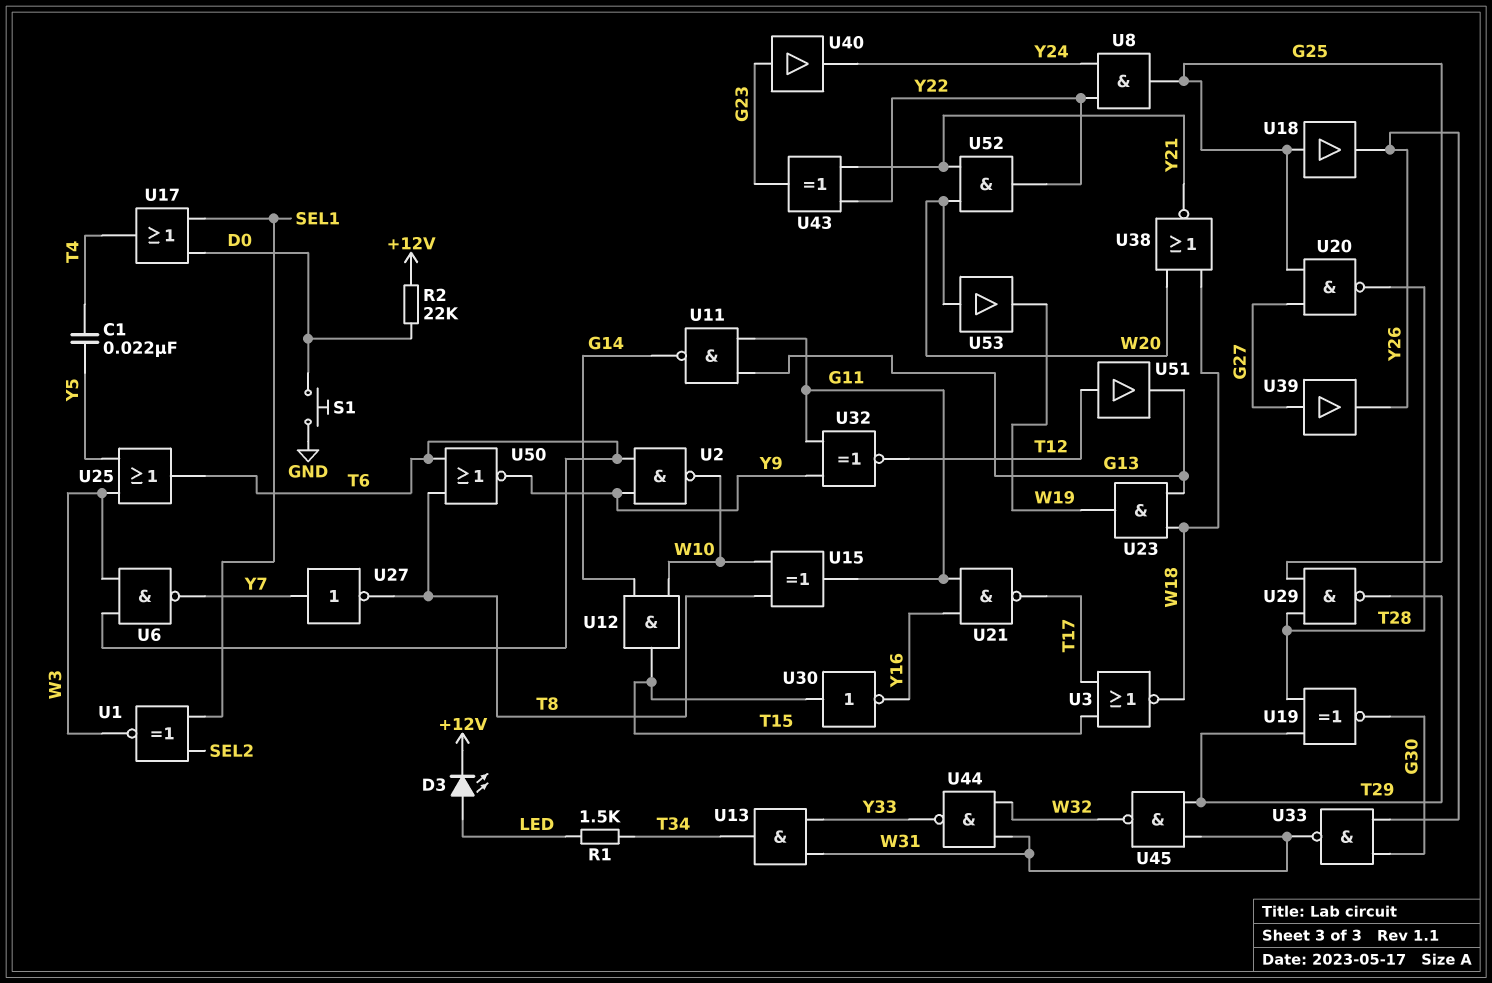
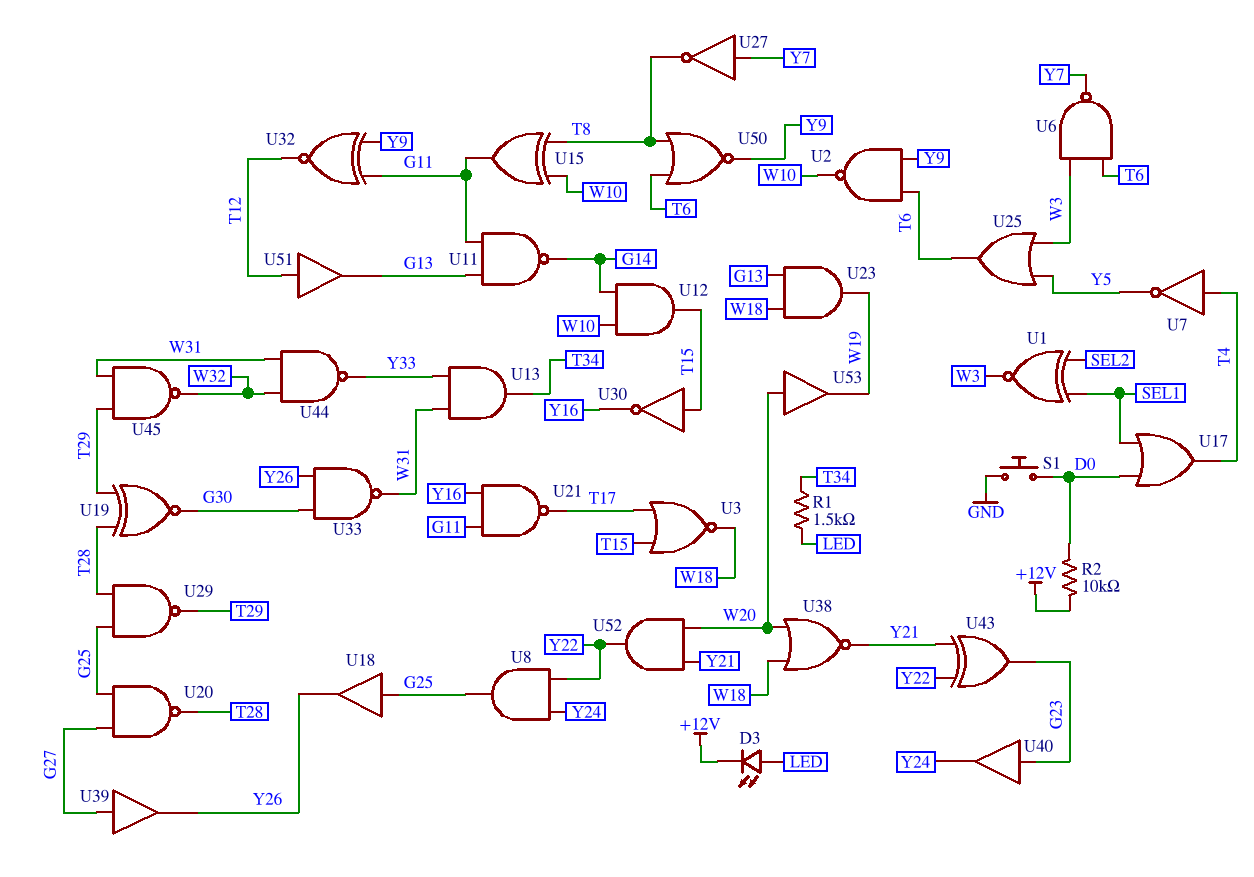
C1: 22nF (T4, Y5) -> none
R2: 22k (+12V, D0) -> 10k (+12V, D0)
U7: none -> NOT (in T4, out Y5)

